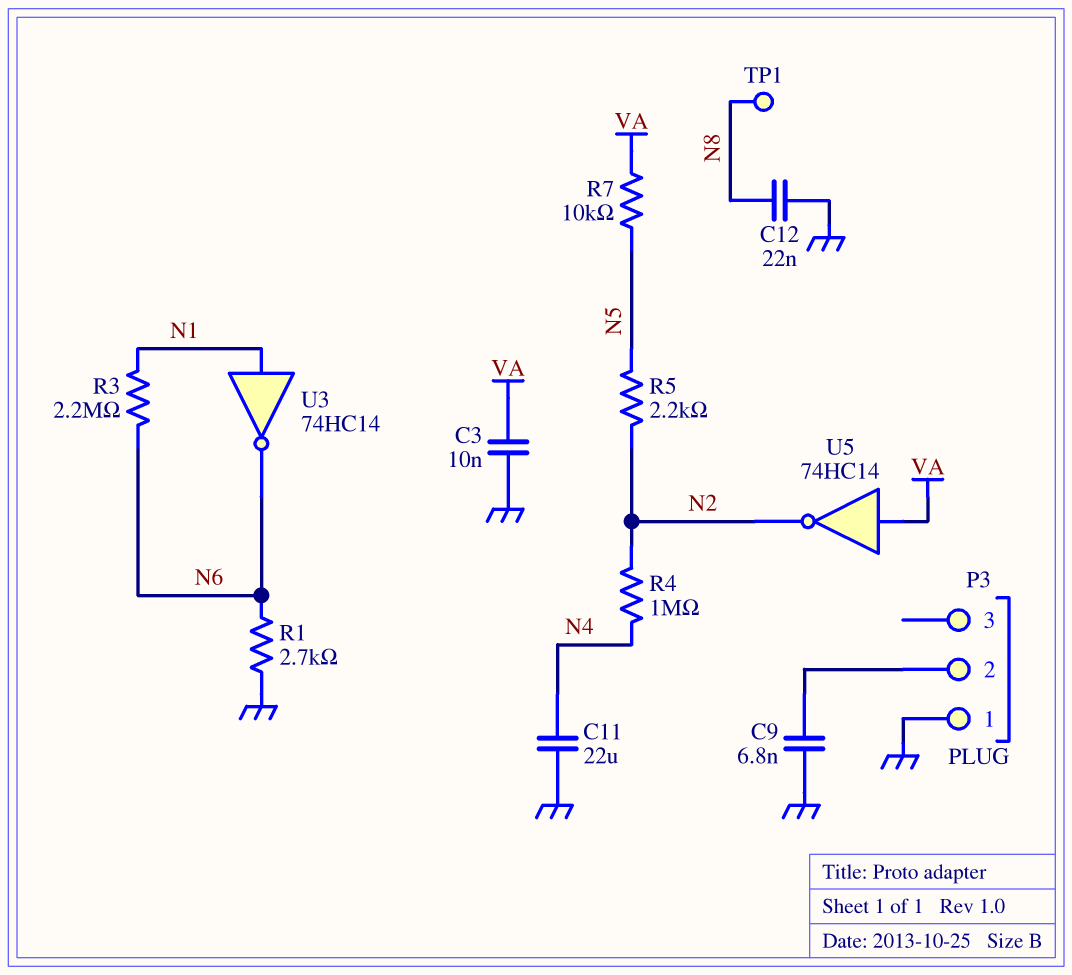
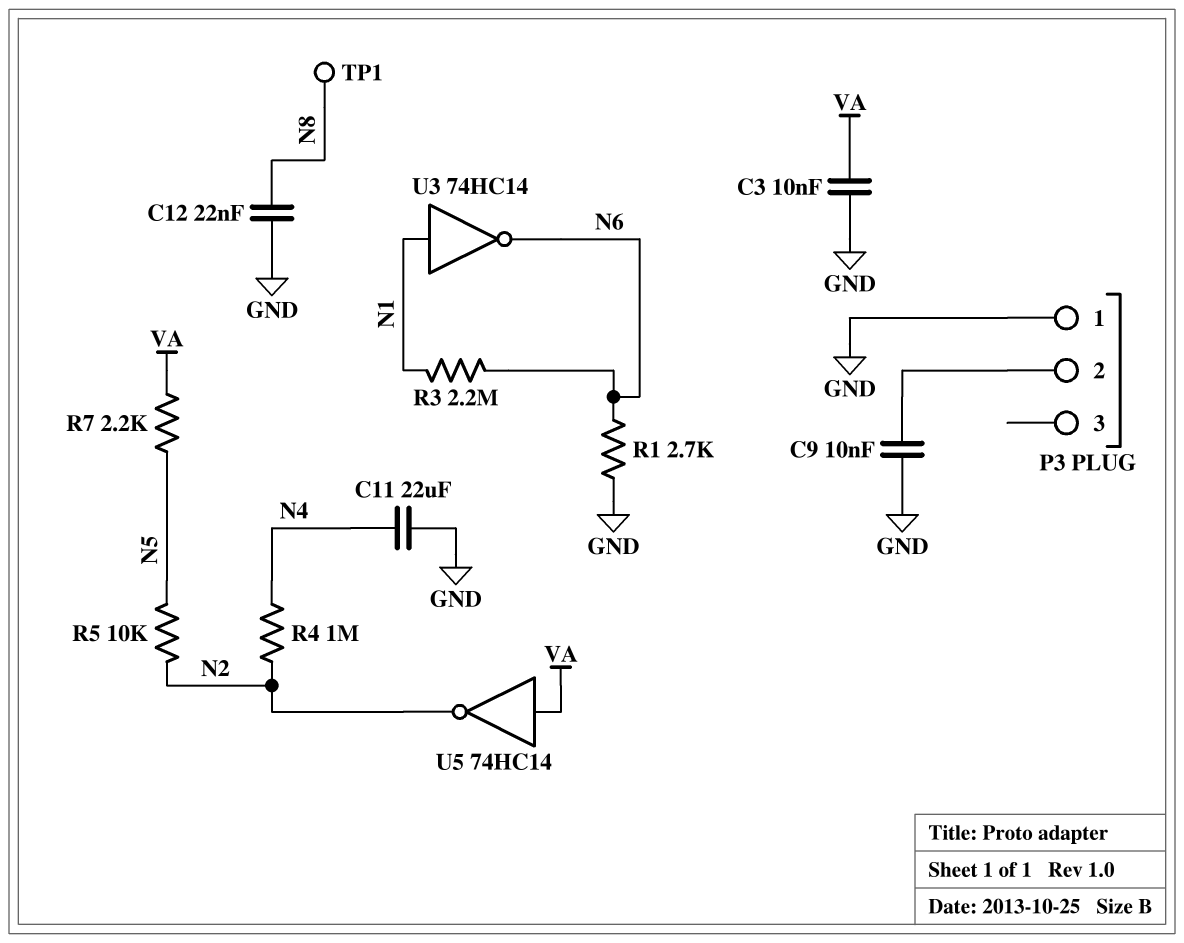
C9: 6.8nF (GND, P3/2) -> 10nF (GND, P3/2)
R5: 2.2k (N2, N5) -> 10k (N2, N5)
R7: 10k (N5, VA) -> 2.2k (N5, VA)

